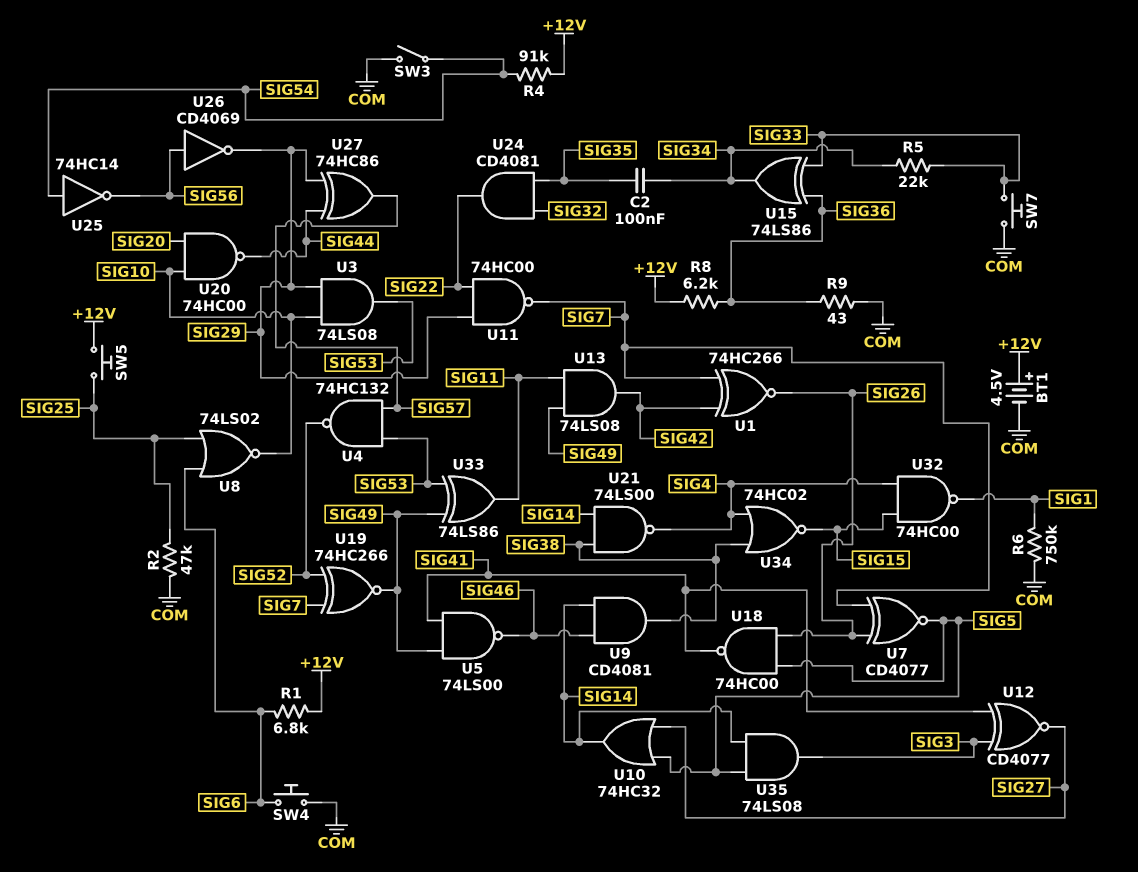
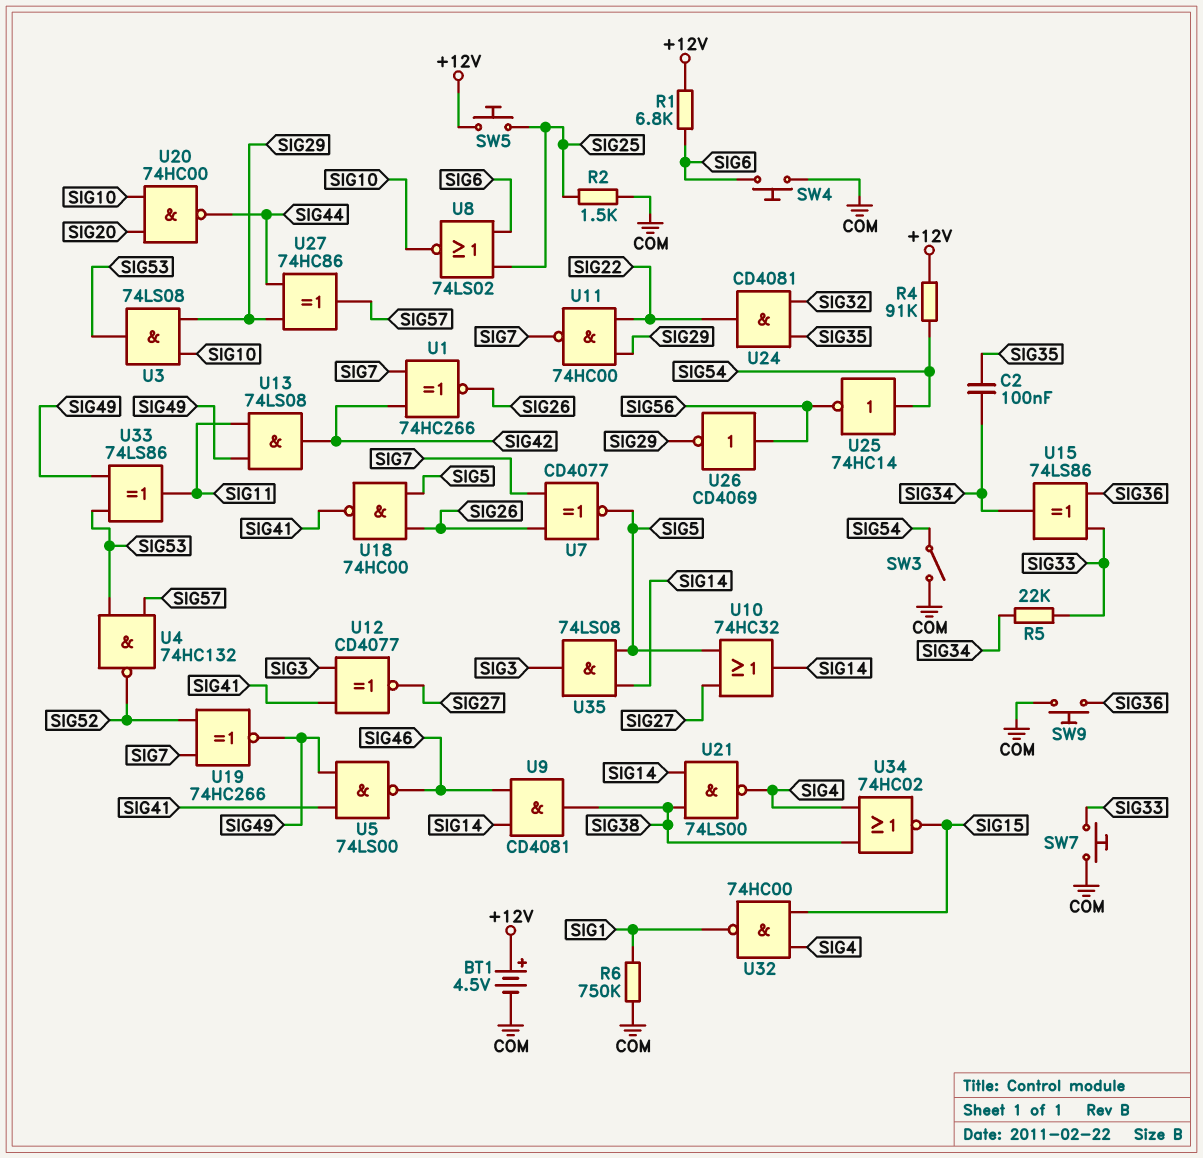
R2: 47k (COM, SIG25) -> 1.5k (COM, SIG25)
R8: 6.2k (+12V, SIG36) -> none
R9: 43 (COM, SIG36) -> none
SW9: none -> button (COM, SIG36)

